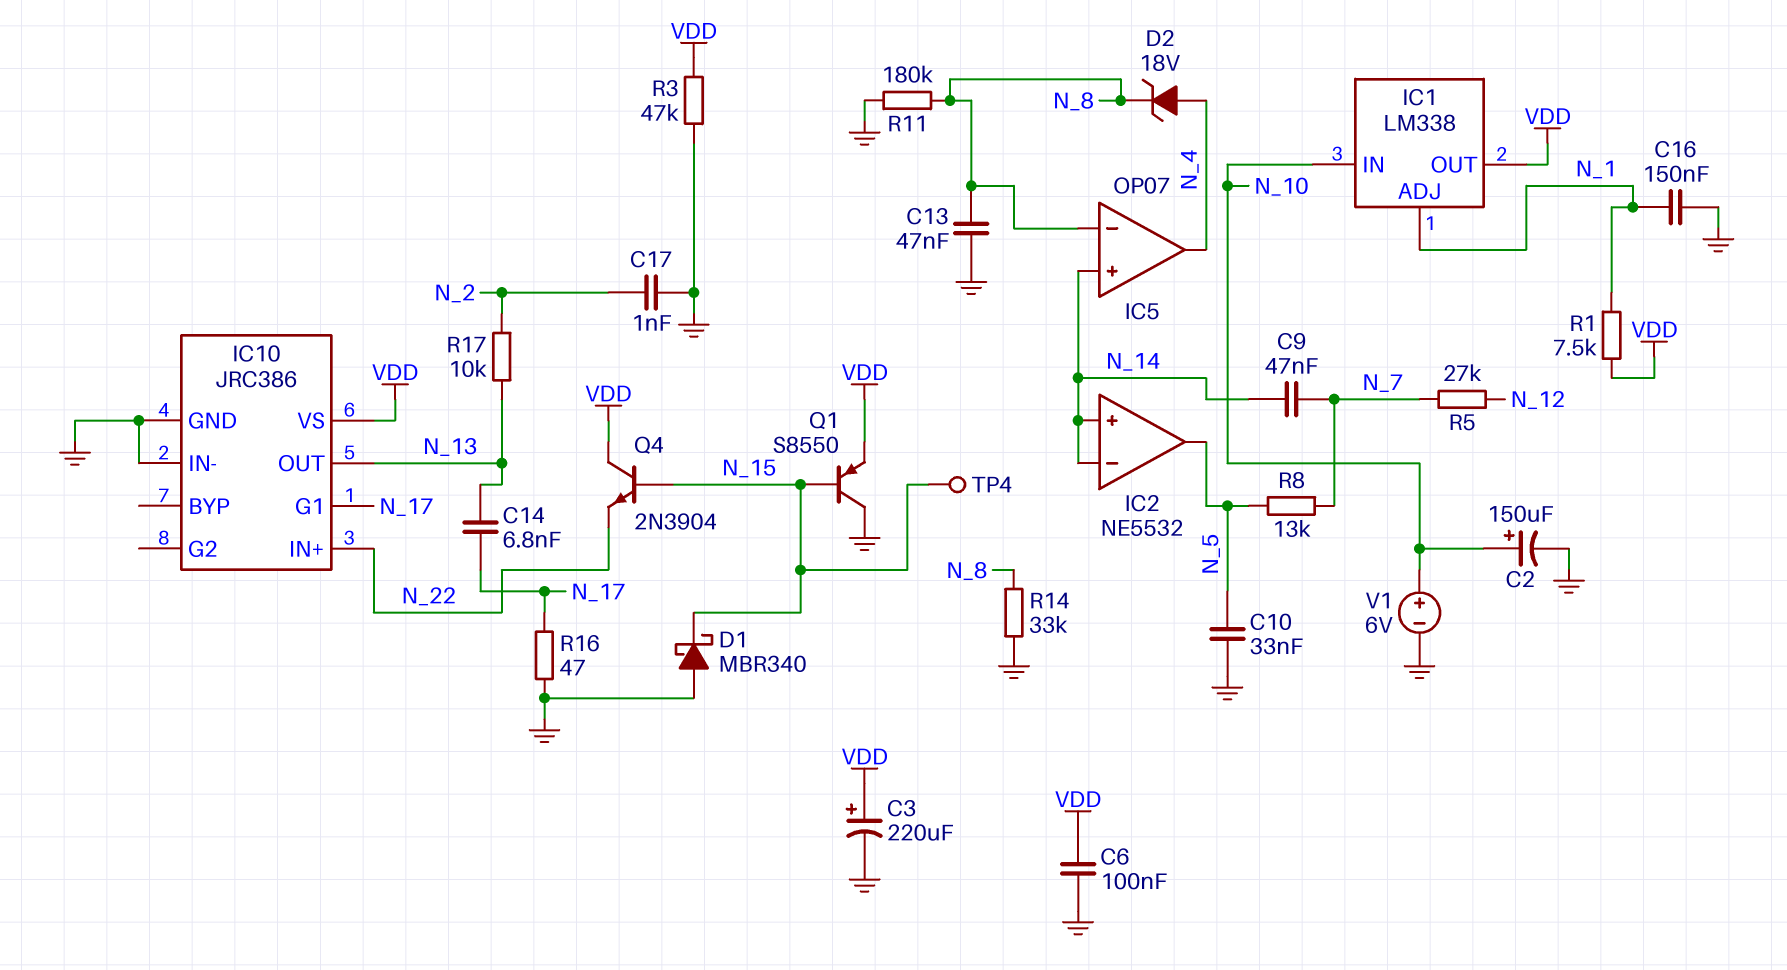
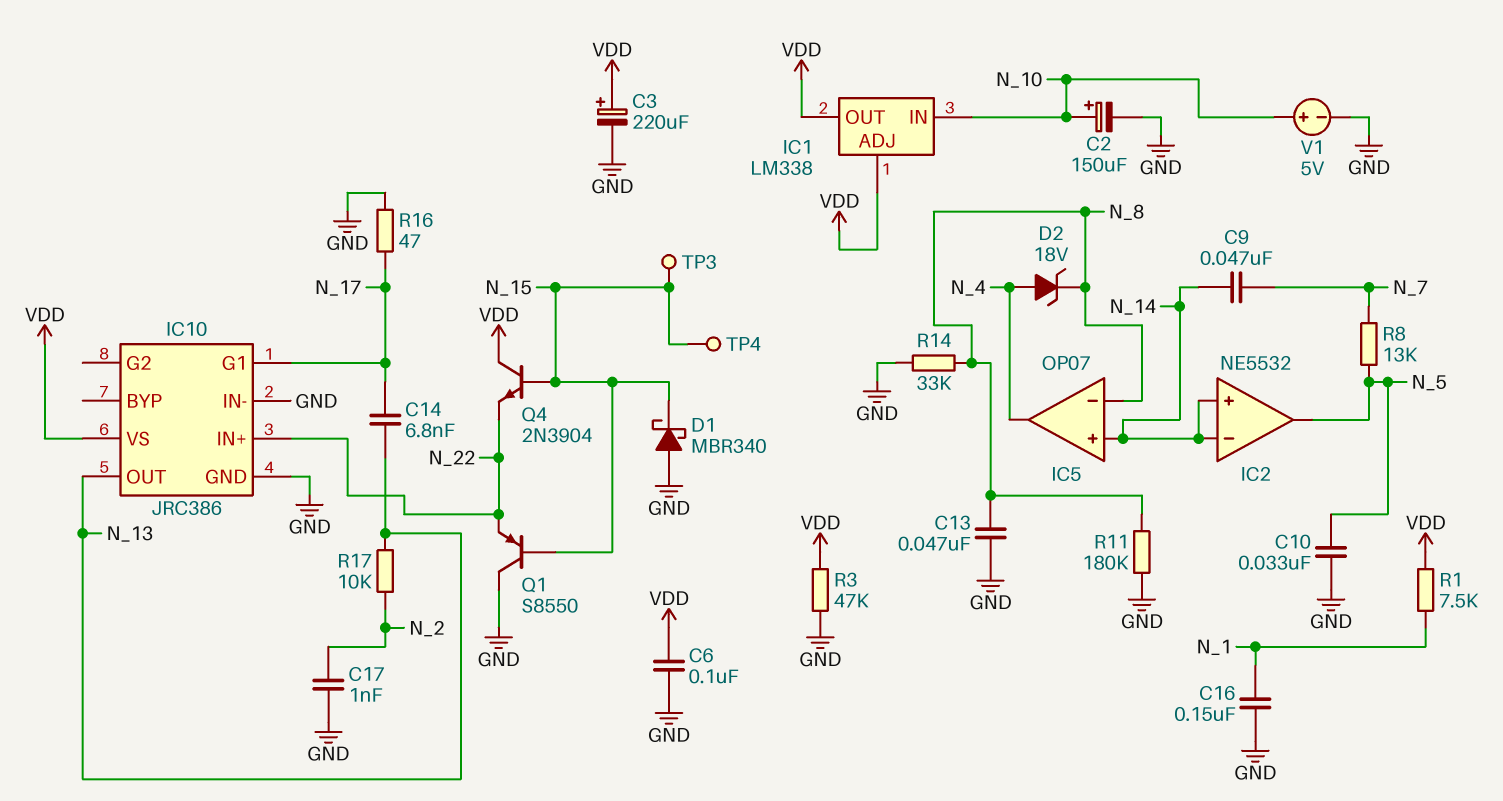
IC1 pin ADJ: N_1 -> VDD
Q1: PNP S8550 (B N_15, C GND, E VDD) -> PNP S8550 (B N_15, C GND, E N_22)
R5: 27k (N_7, N_12) -> none
TP3: none -> test point (N_15)
V1: 6V (plus N_10, minus GND) -> 5V (plus N_10, minus GND)

